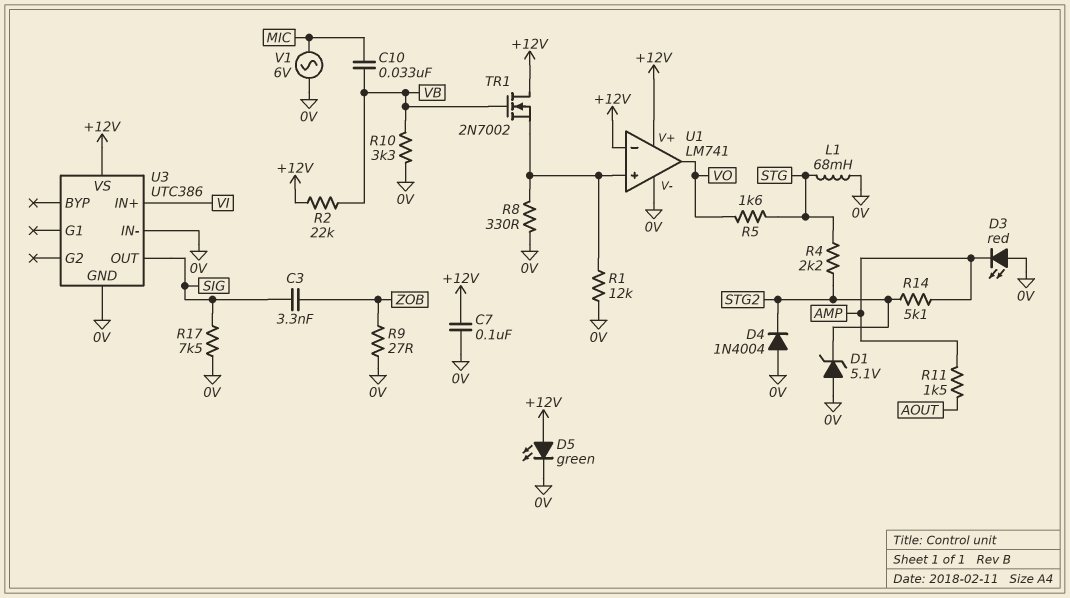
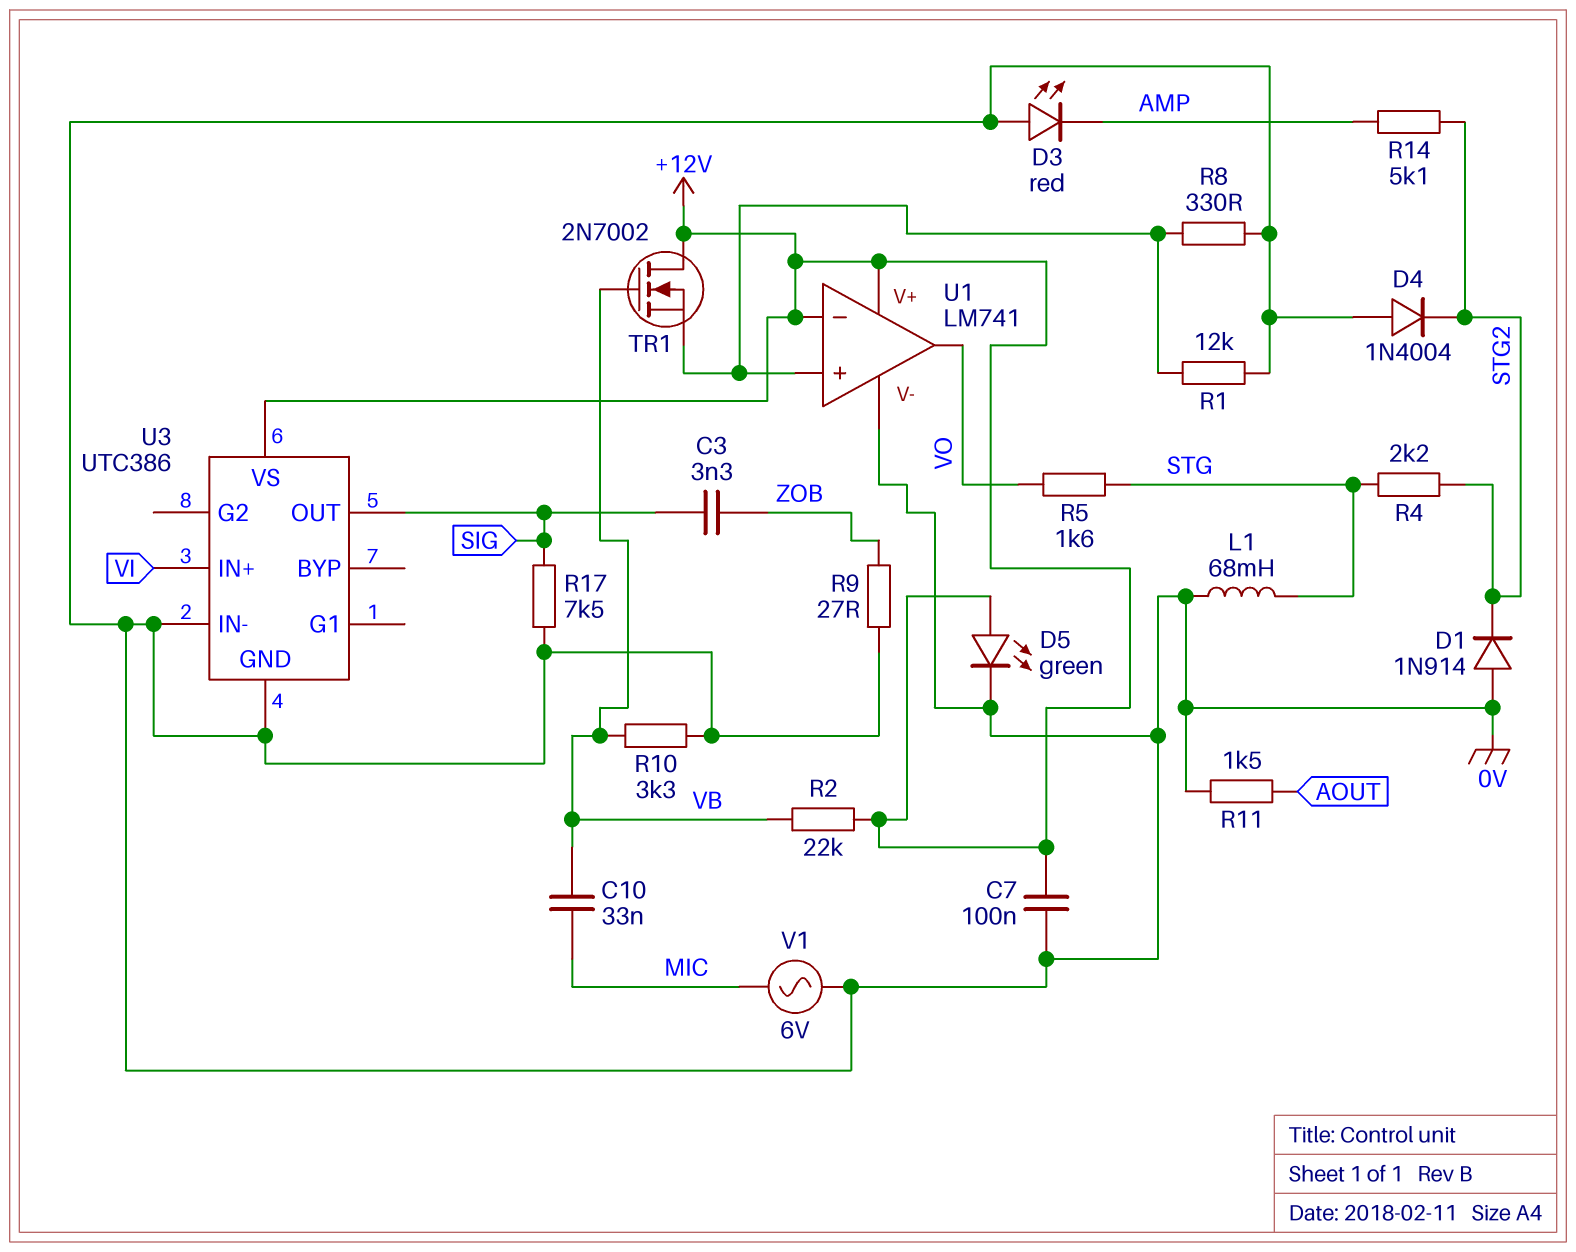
D1: zener 5.1V (A 0V, K STG2) -> diode 1N914 (A 0V, K STG2)
R11: 1.5k (AMP, AOUT) -> 1.5k (0V, AOUT)

